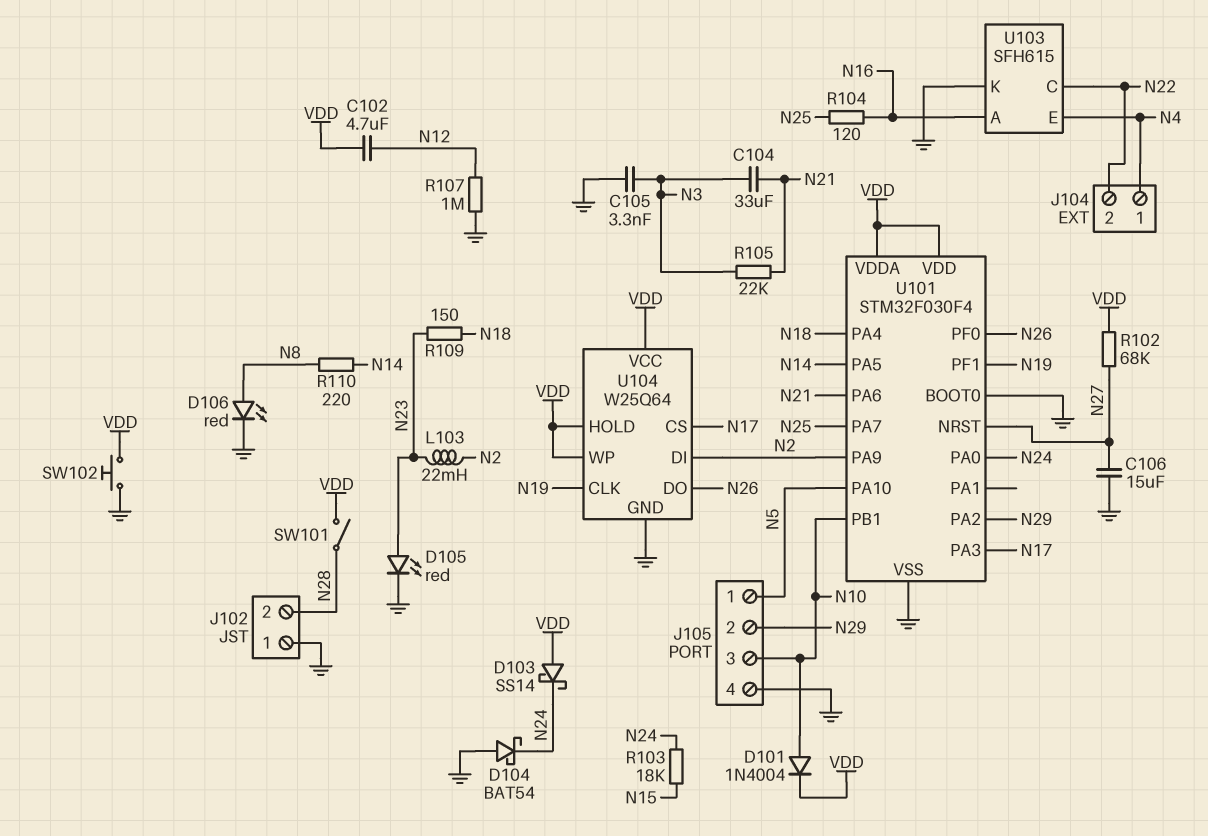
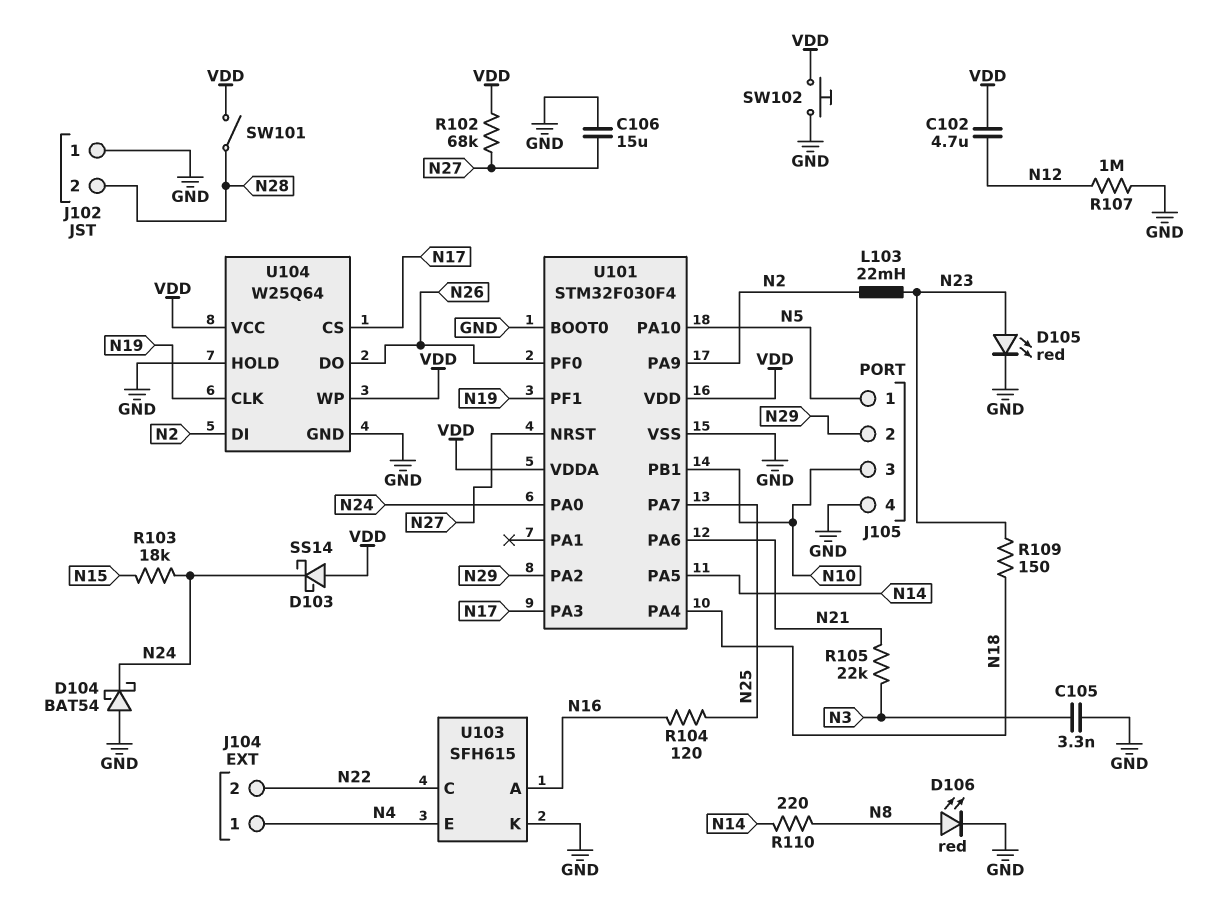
C104: 33uF (N3, N21) -> none
D101: diode 1N4004 (A N10, K VDD) -> none
U104 pin HOLD: VDD -> GND

